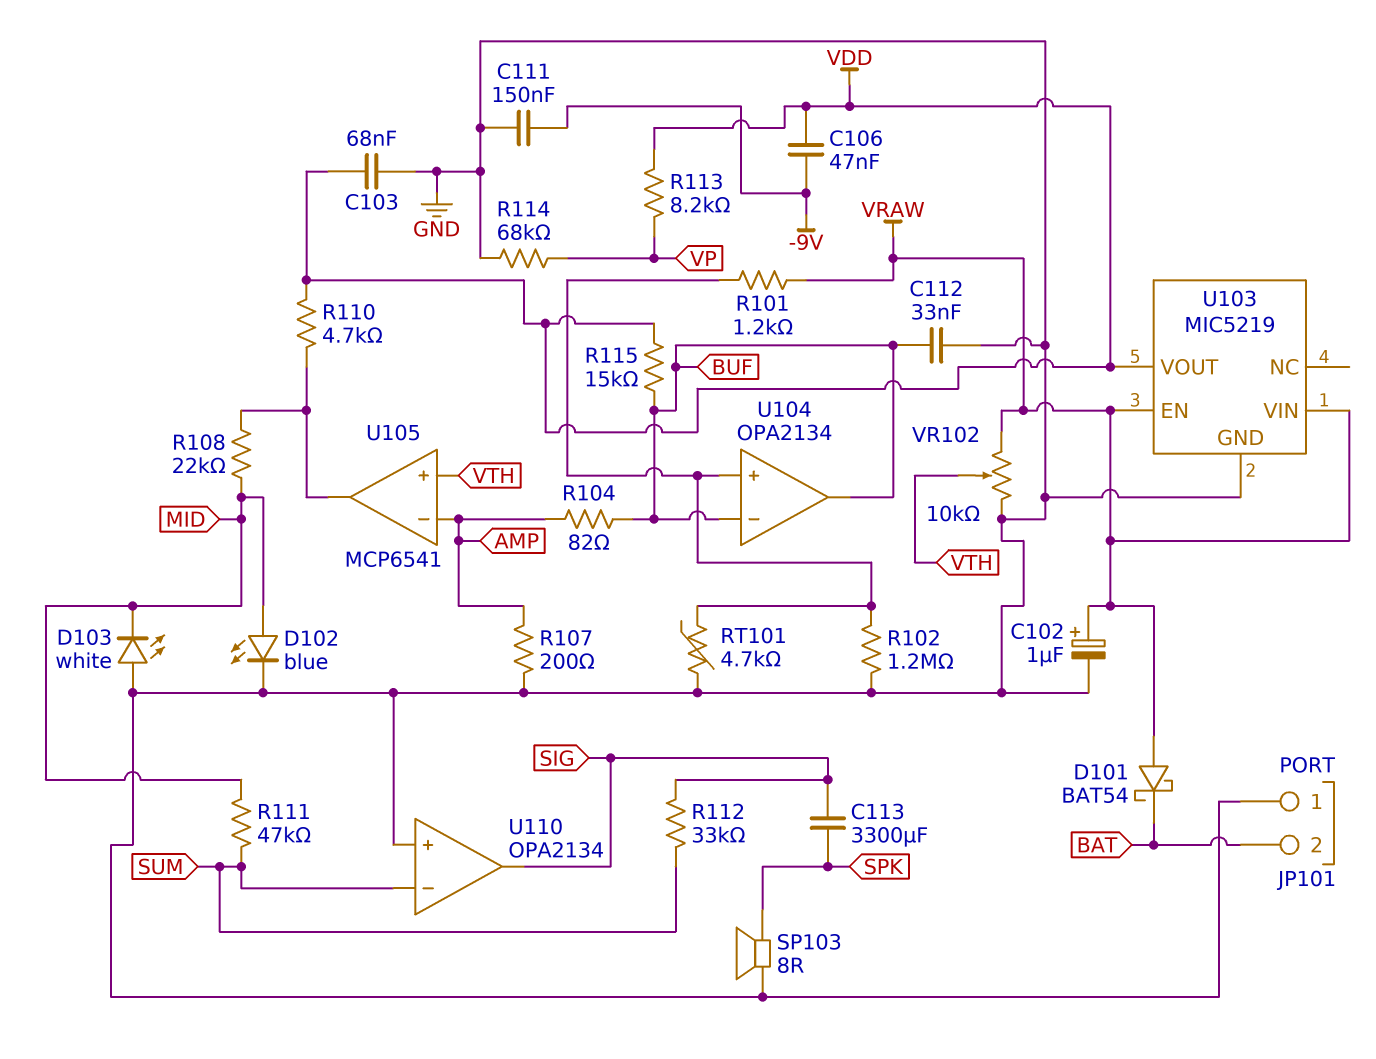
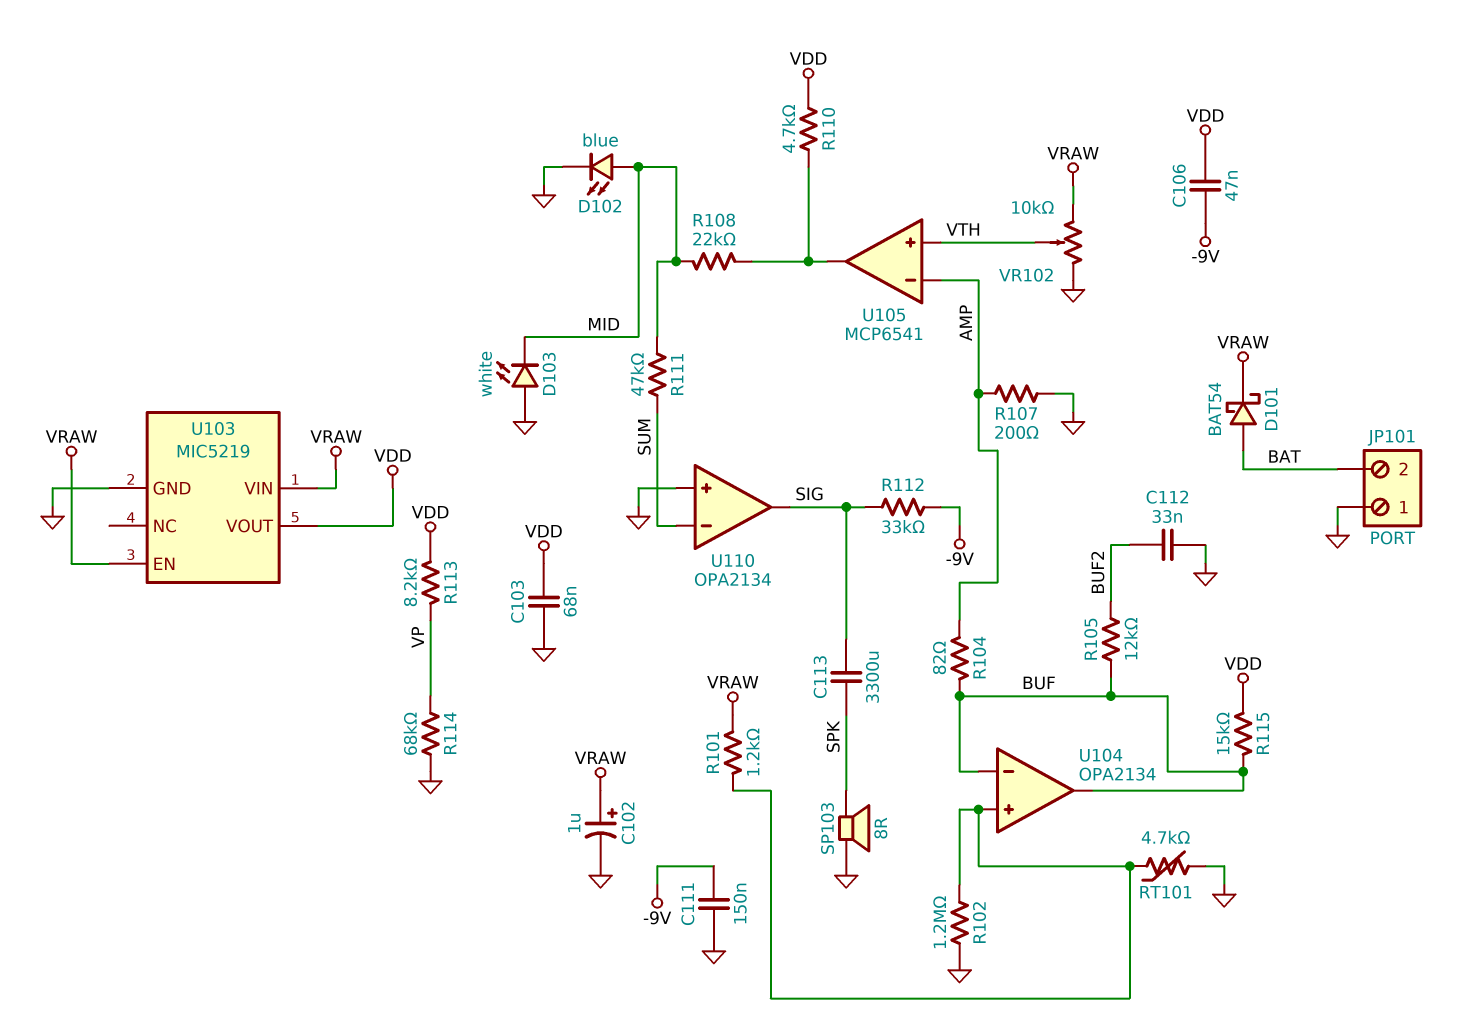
C112: 33nF (BUF, GND) -> 33nF (BUF2, GND)
D101: schottky BAT54 (A VRAW, K BAT) -> schottky BAT54 (A BAT, K VRAW)
R105: none -> 12k (BUF, BUF2)
R112: 33k (SIG, SUM) -> 33k (-9V, SIG)

